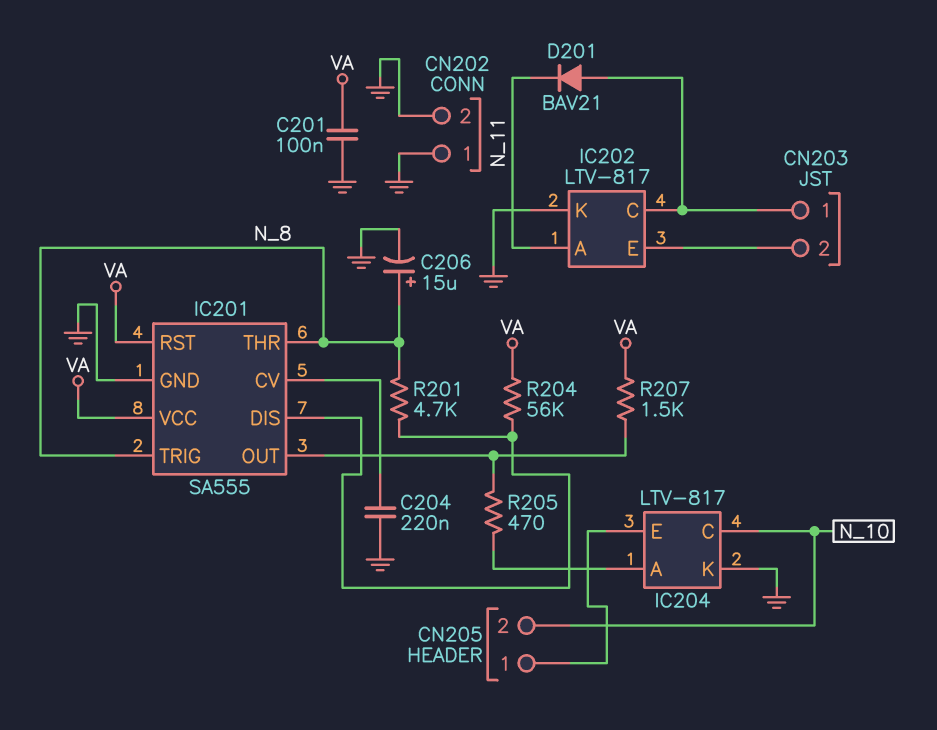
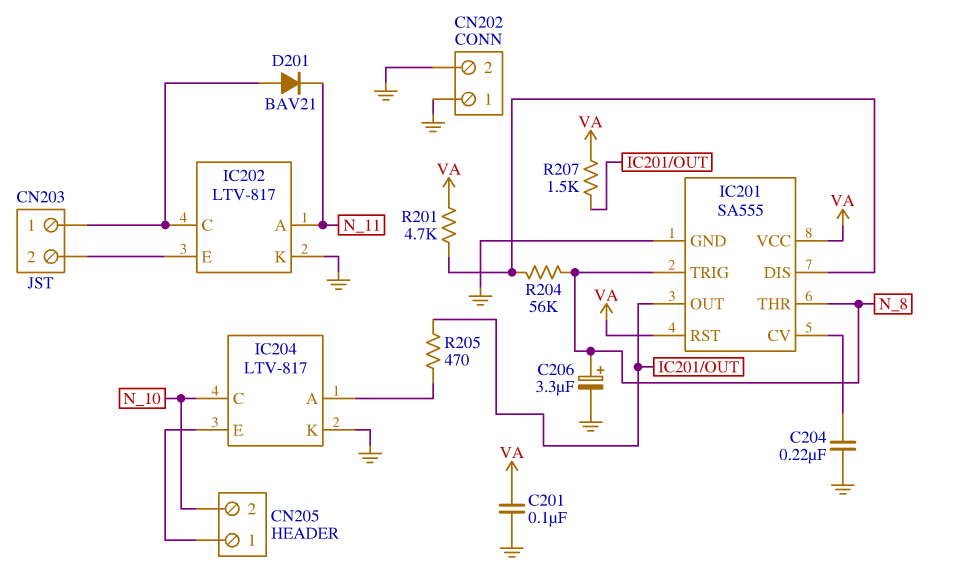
C206: 15uF (plus N_8, minus GND) -> 3.3uF (plus N_8, minus GND)
R201: 4.7k (IC201/DIS, N_8) -> 4.7k (IC201/DIS, VA)
R204: 56k (IC201/DIS, VA) -> 56k (IC201/DIS, N_8)

